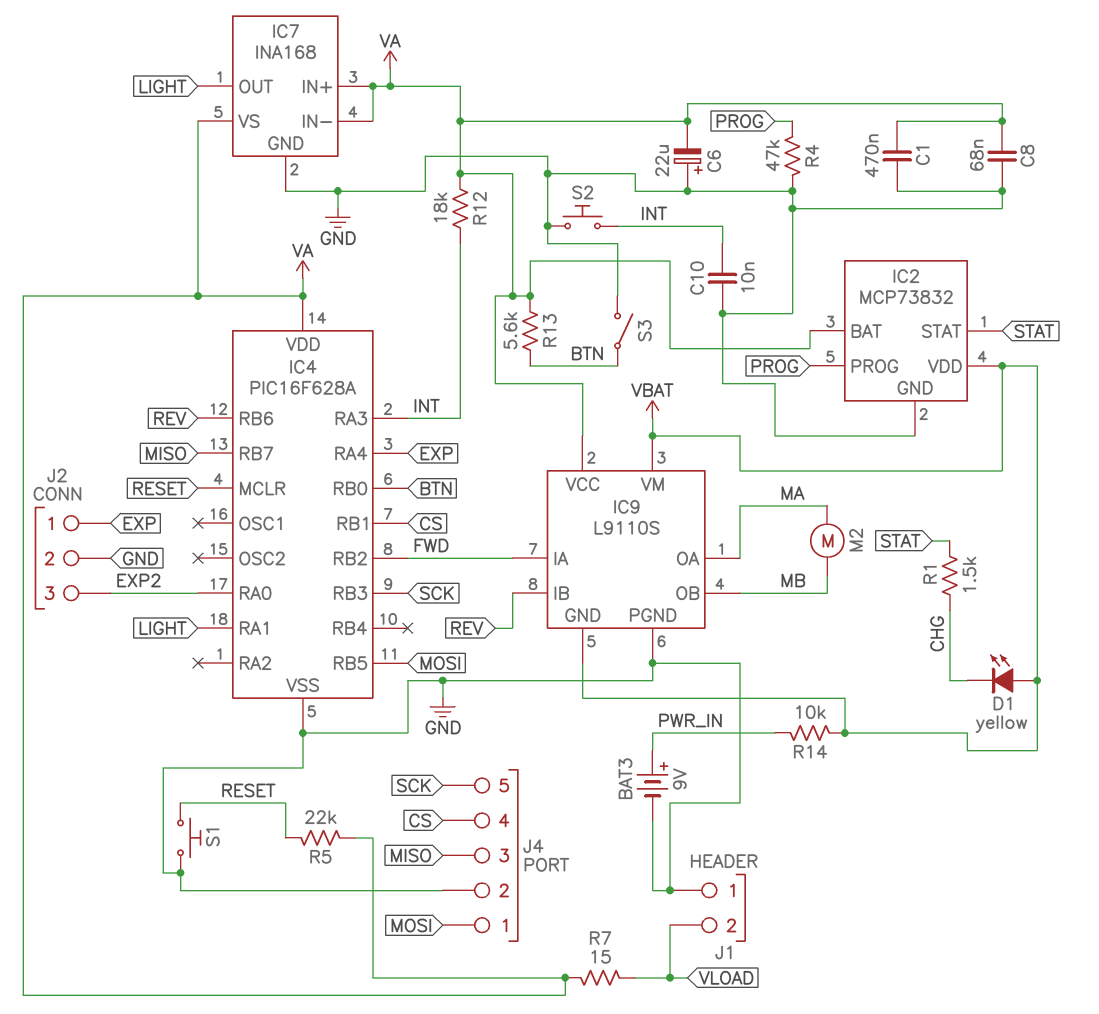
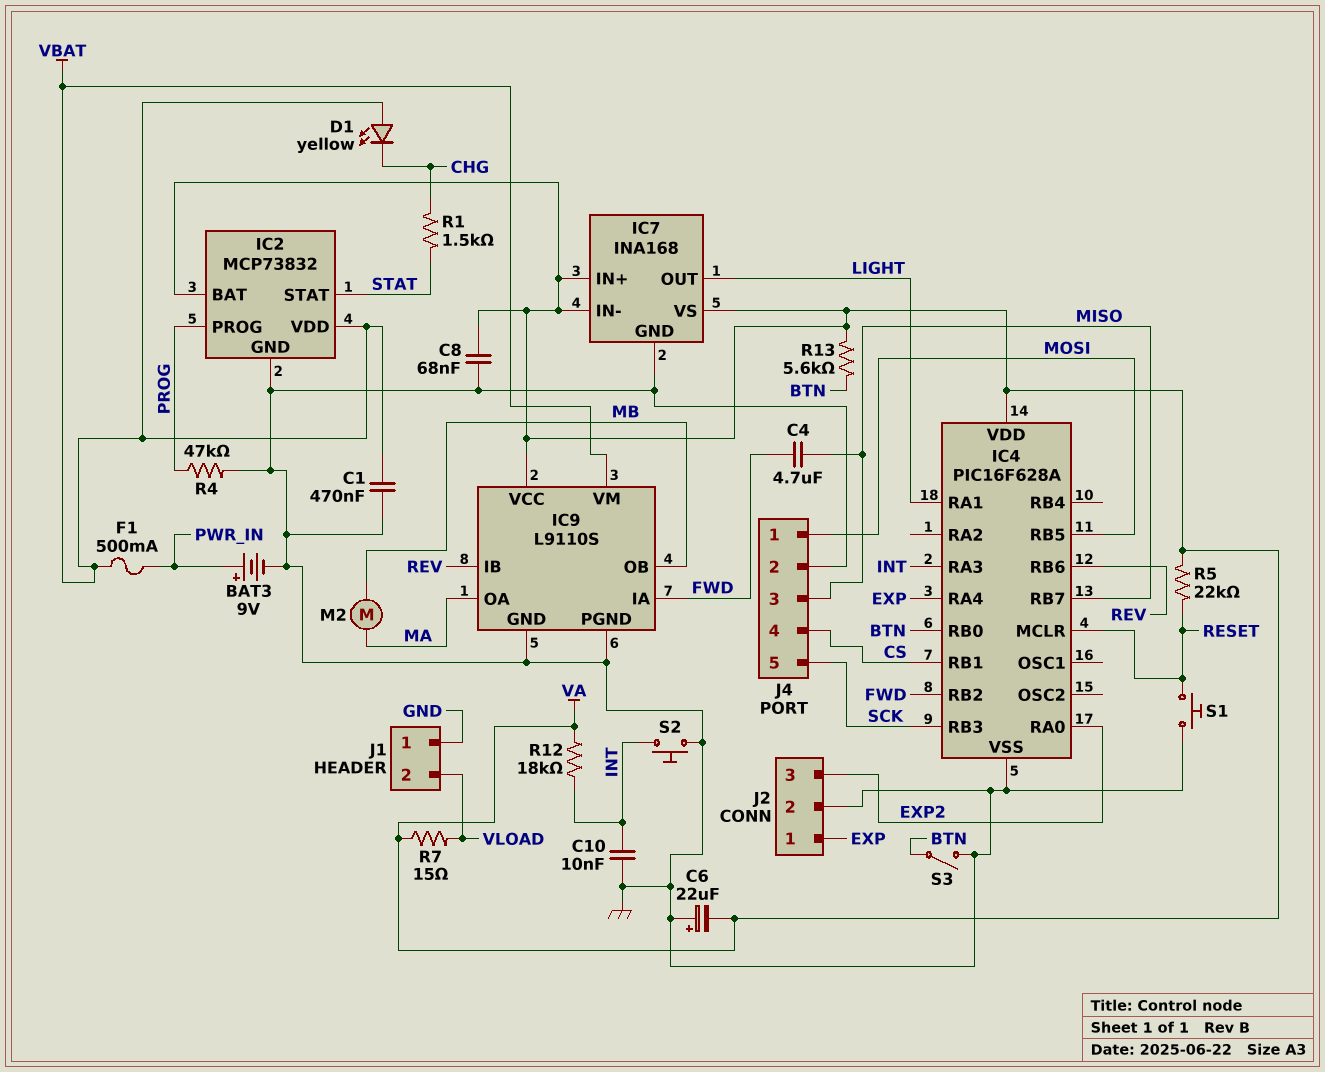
C1: 470nF (GND, VA) -> 470nF (GND, VBAT)
C4: none -> 4.7uF (FWD, MISO)
F1: none -> 500mA (PWR_IN, VBAT)
IC9 pin GND: VBAT -> GND
R14: 10k (PWR_IN, VBAT) -> none

